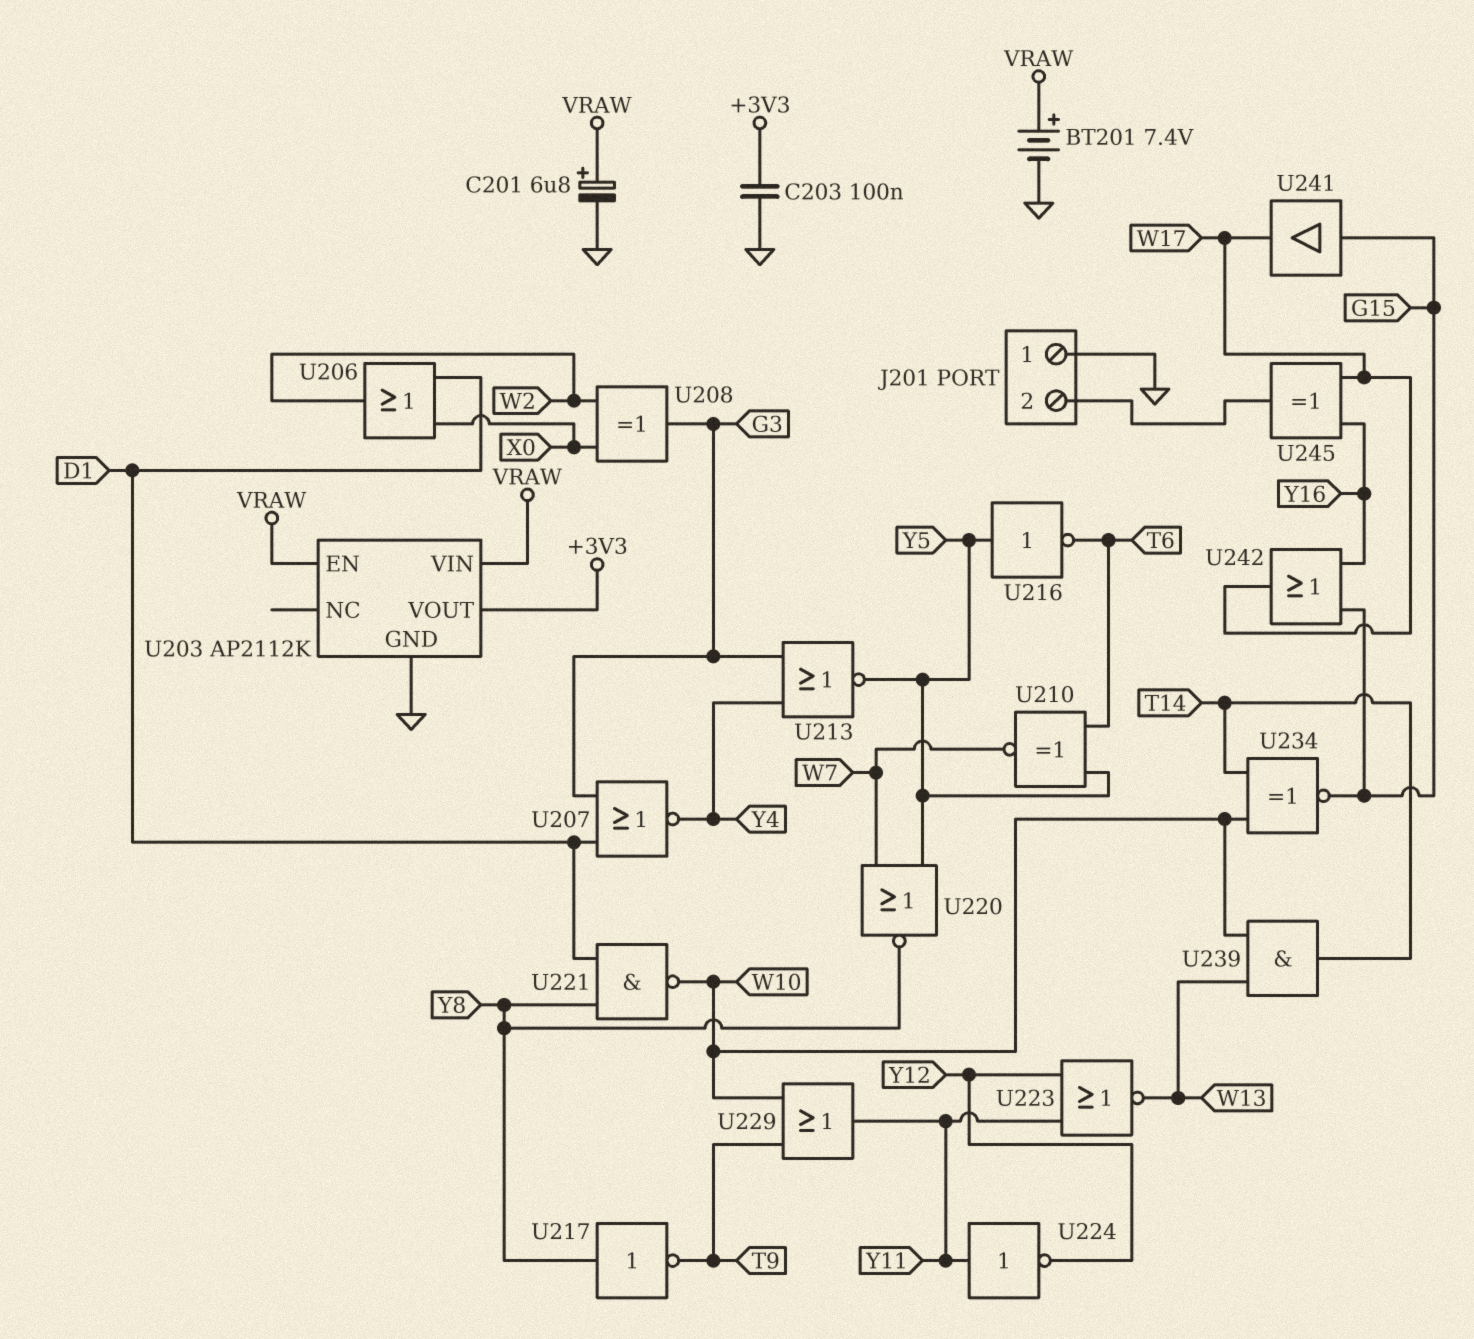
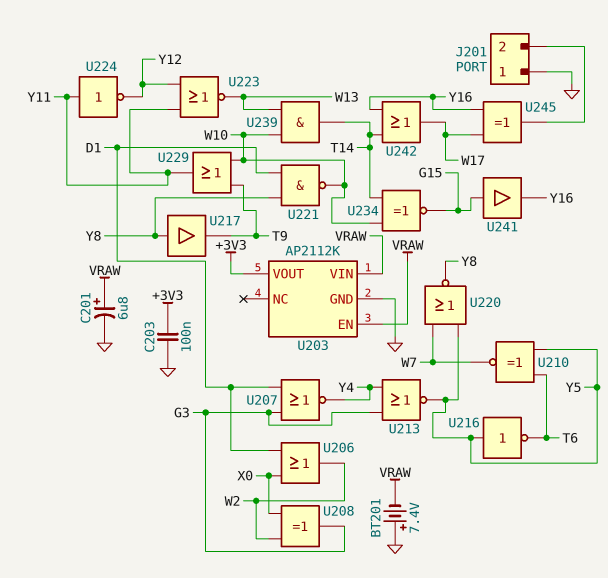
BT201: 7.4V (plus VRAW, minus GND) -> 7.4V (plus GND, minus VRAW)
U217: NOT (in Y8, out T9) -> buffer (in Y8, out T9)
U241: buffer (in G15, out W17) -> buffer (in G15, out Y16)
U242: OR (in G15, in Y16, out W17) -> OR (in T14, in Y16, out W17)

